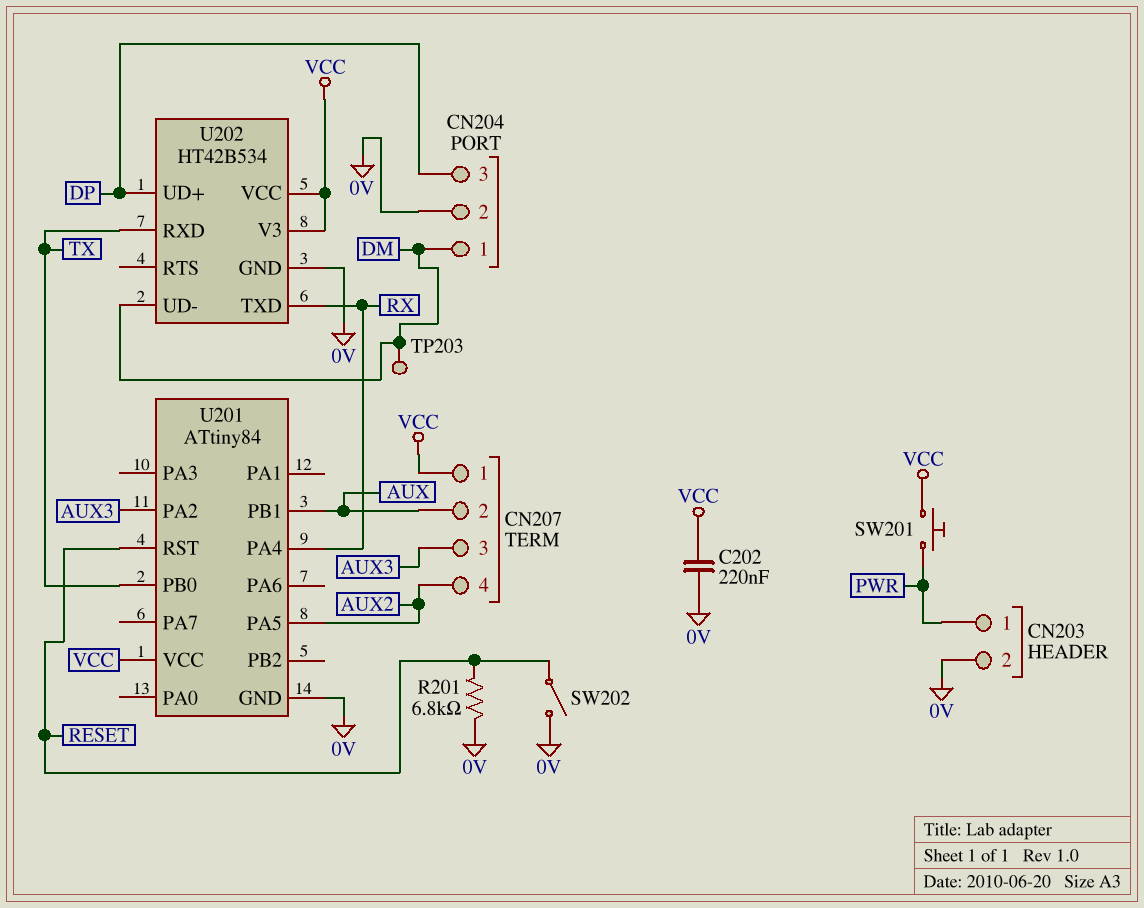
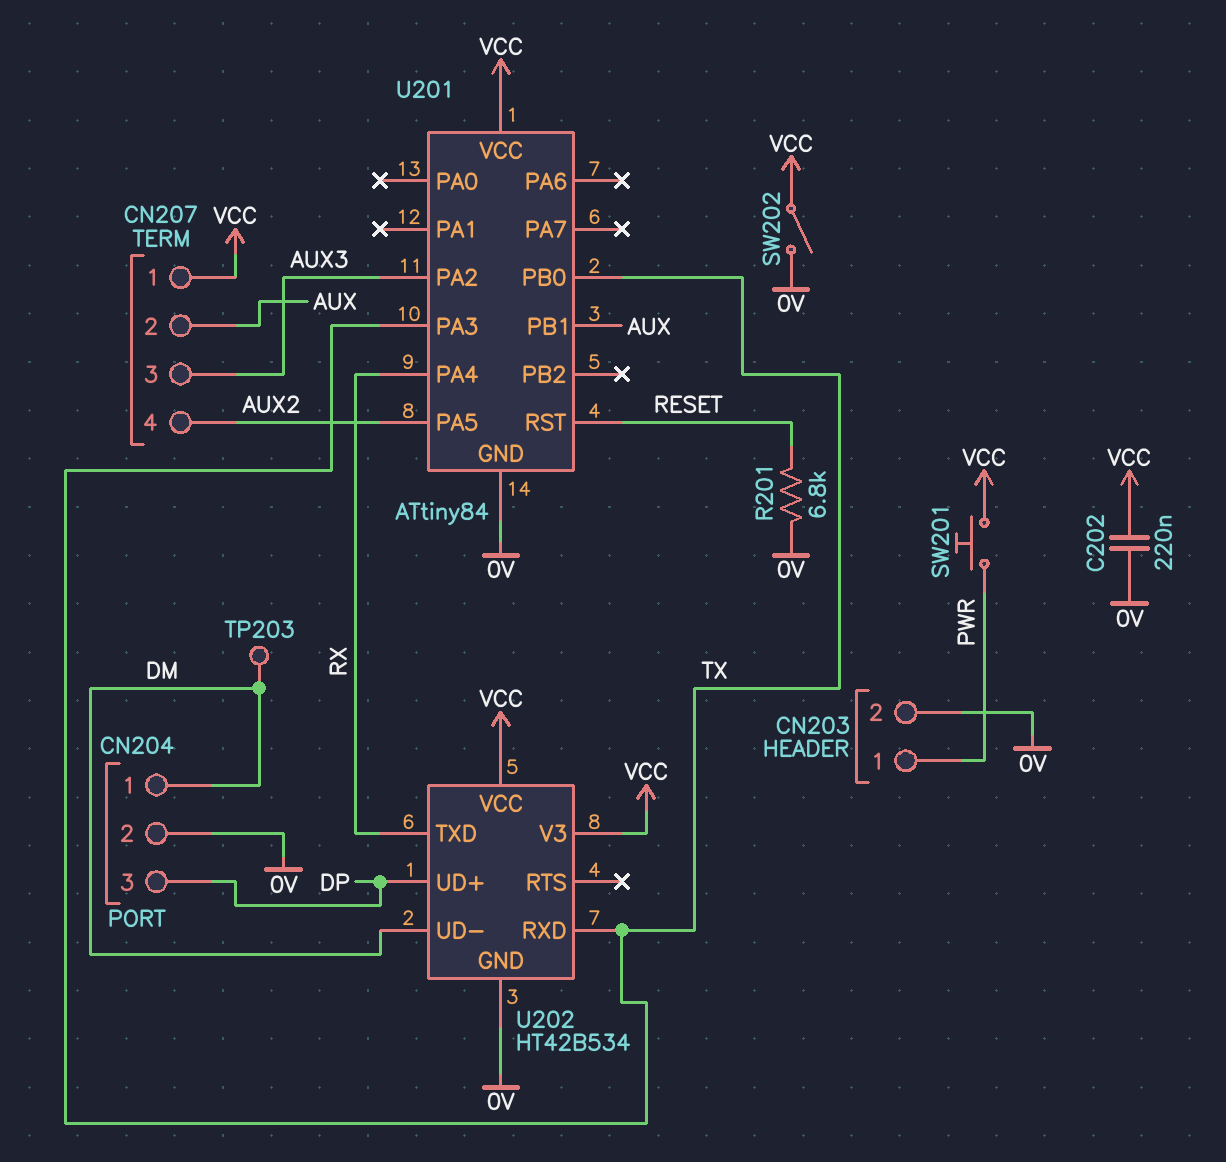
SW202: switch (0V, RESET) -> switch (0V, VCC)
U201 pin PA3: none -> TX

